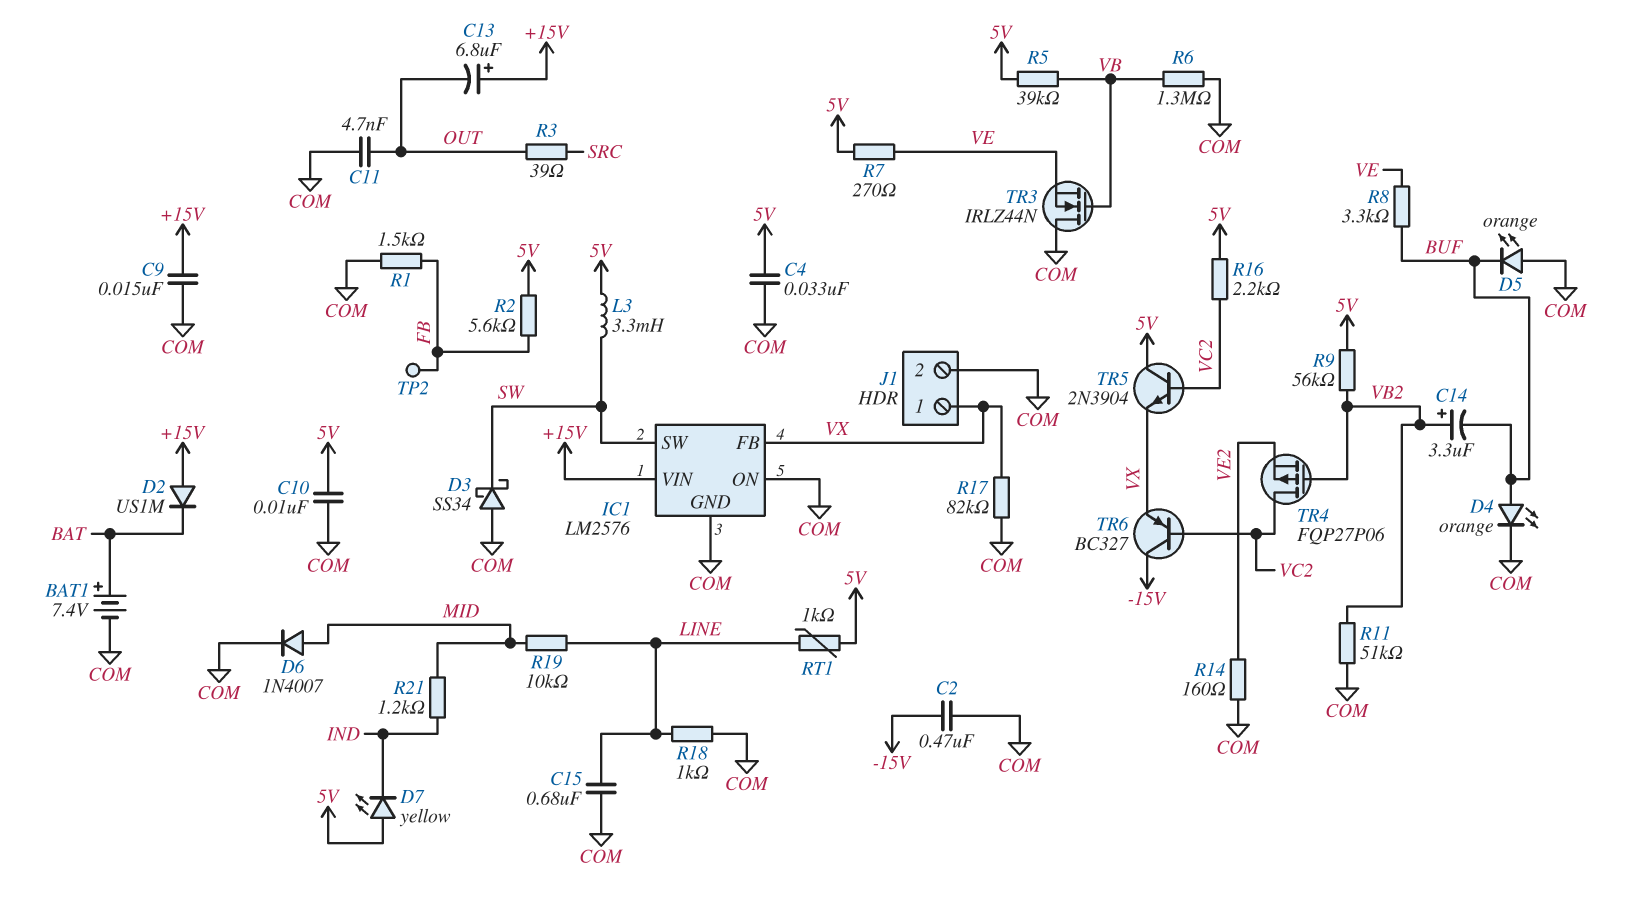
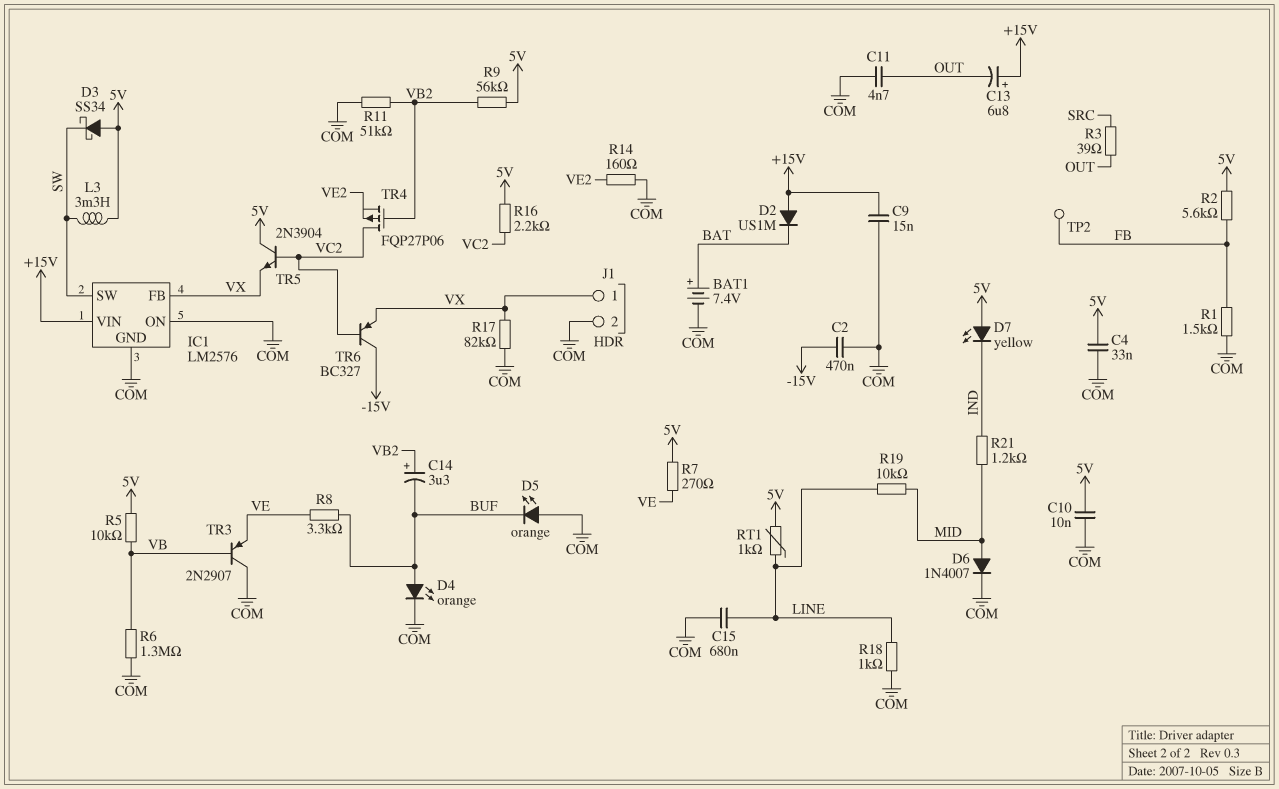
D3: schottky SS34 (A COM, K SW) -> schottky SS34 (A 5V, K SW)
R5: 39k (5V, VB) -> 10k (5V, VB)
TR3: NMOS IRLZ44N (G VB, D COM, S VE) -> PNP 2N2907 (B VB, C COM, E VE)

